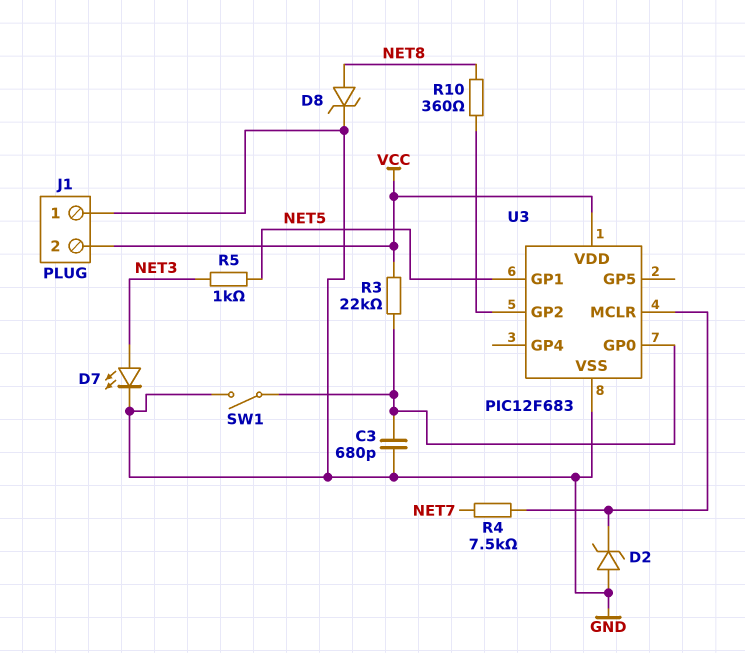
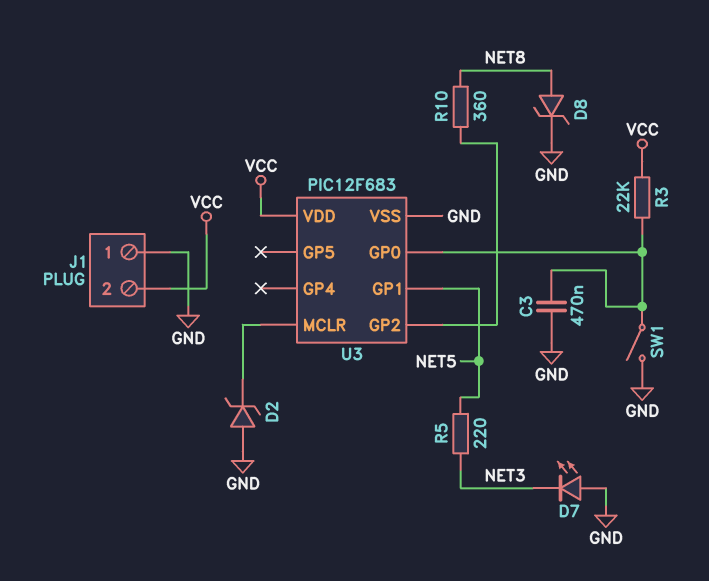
C3: 680pF (GND, U3/GP0) -> 470nF (GND, U3/GP0)
D7: LED (A NET3, K GND) -> LED (A GND, K NET3)
R4: 7.5k (NET7, U3/MCLR) -> none
R5: 1k (NET3, NET5) -> 220 (NET3, NET5)

